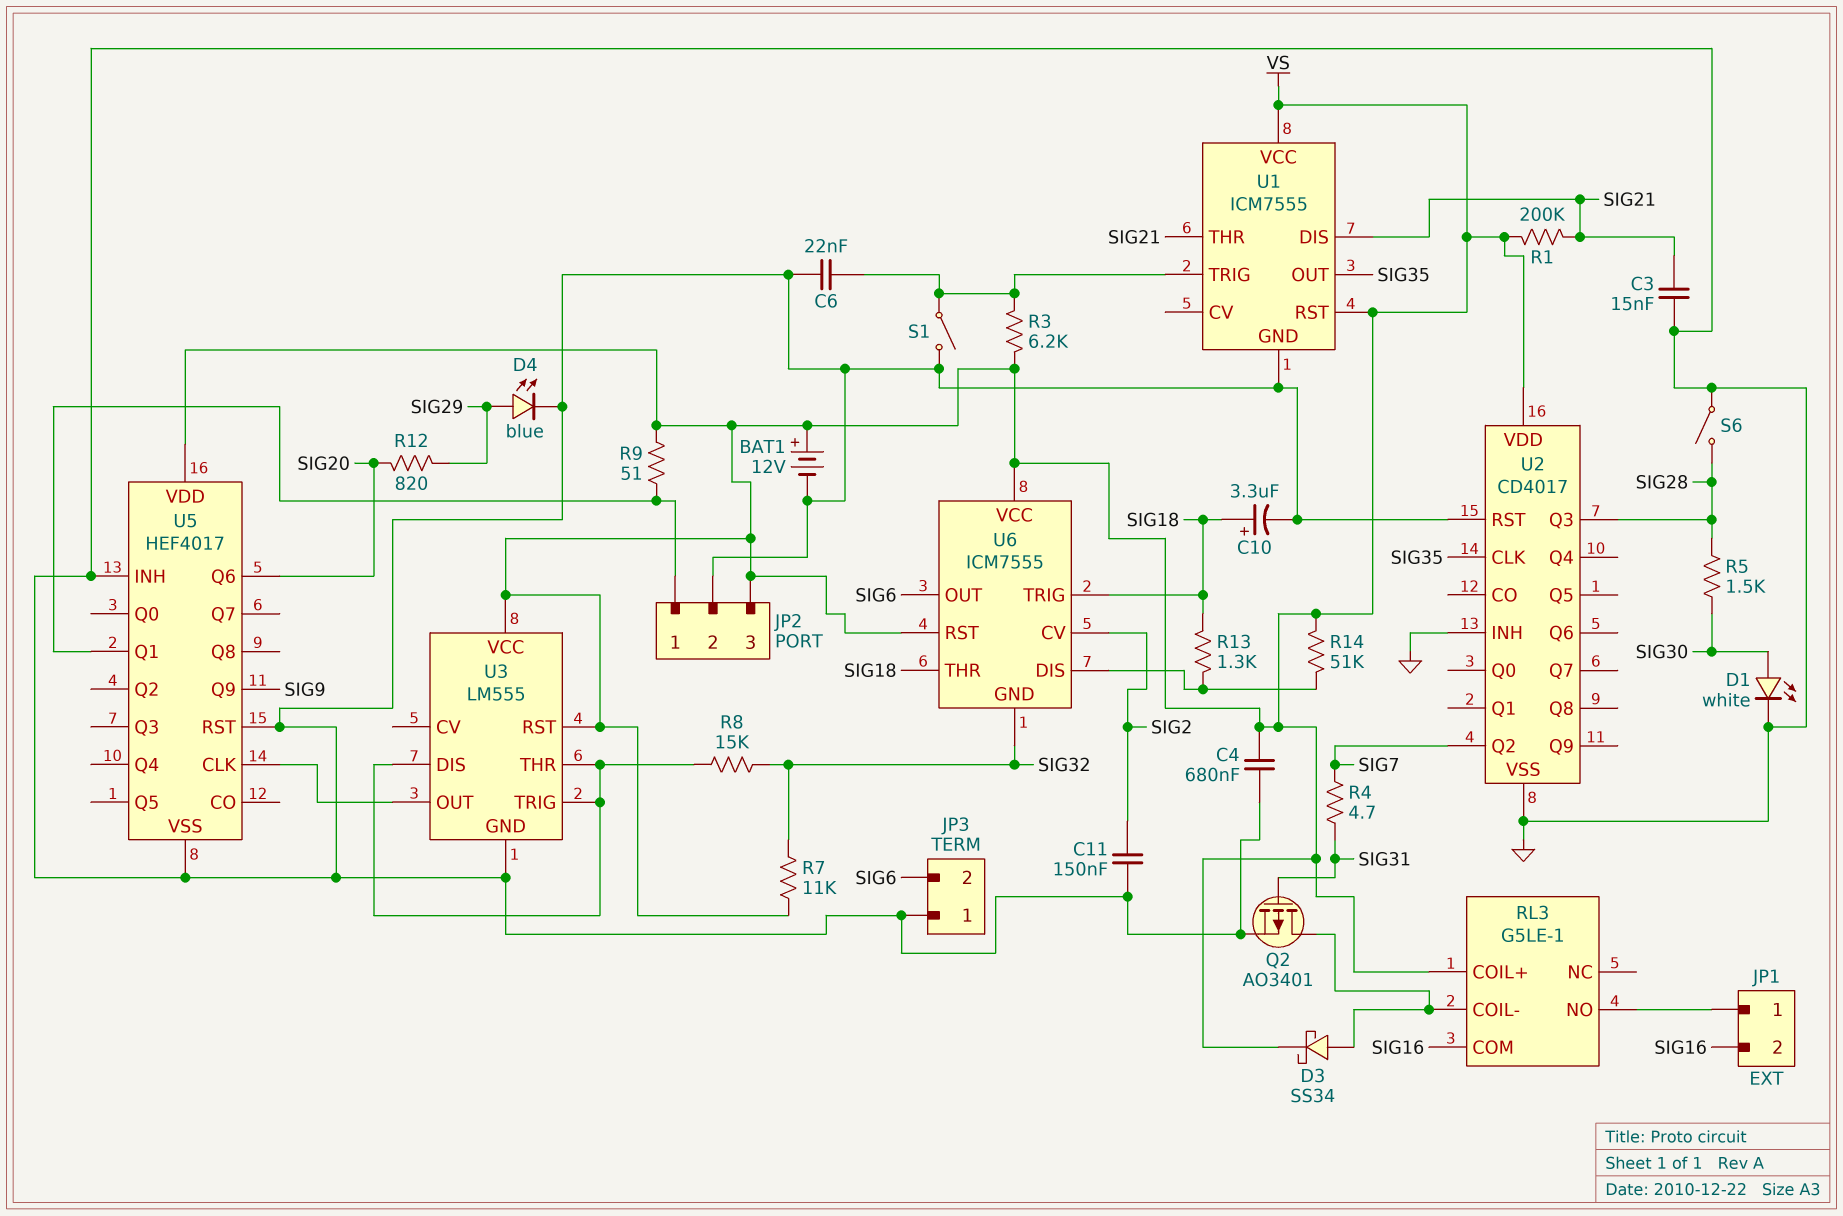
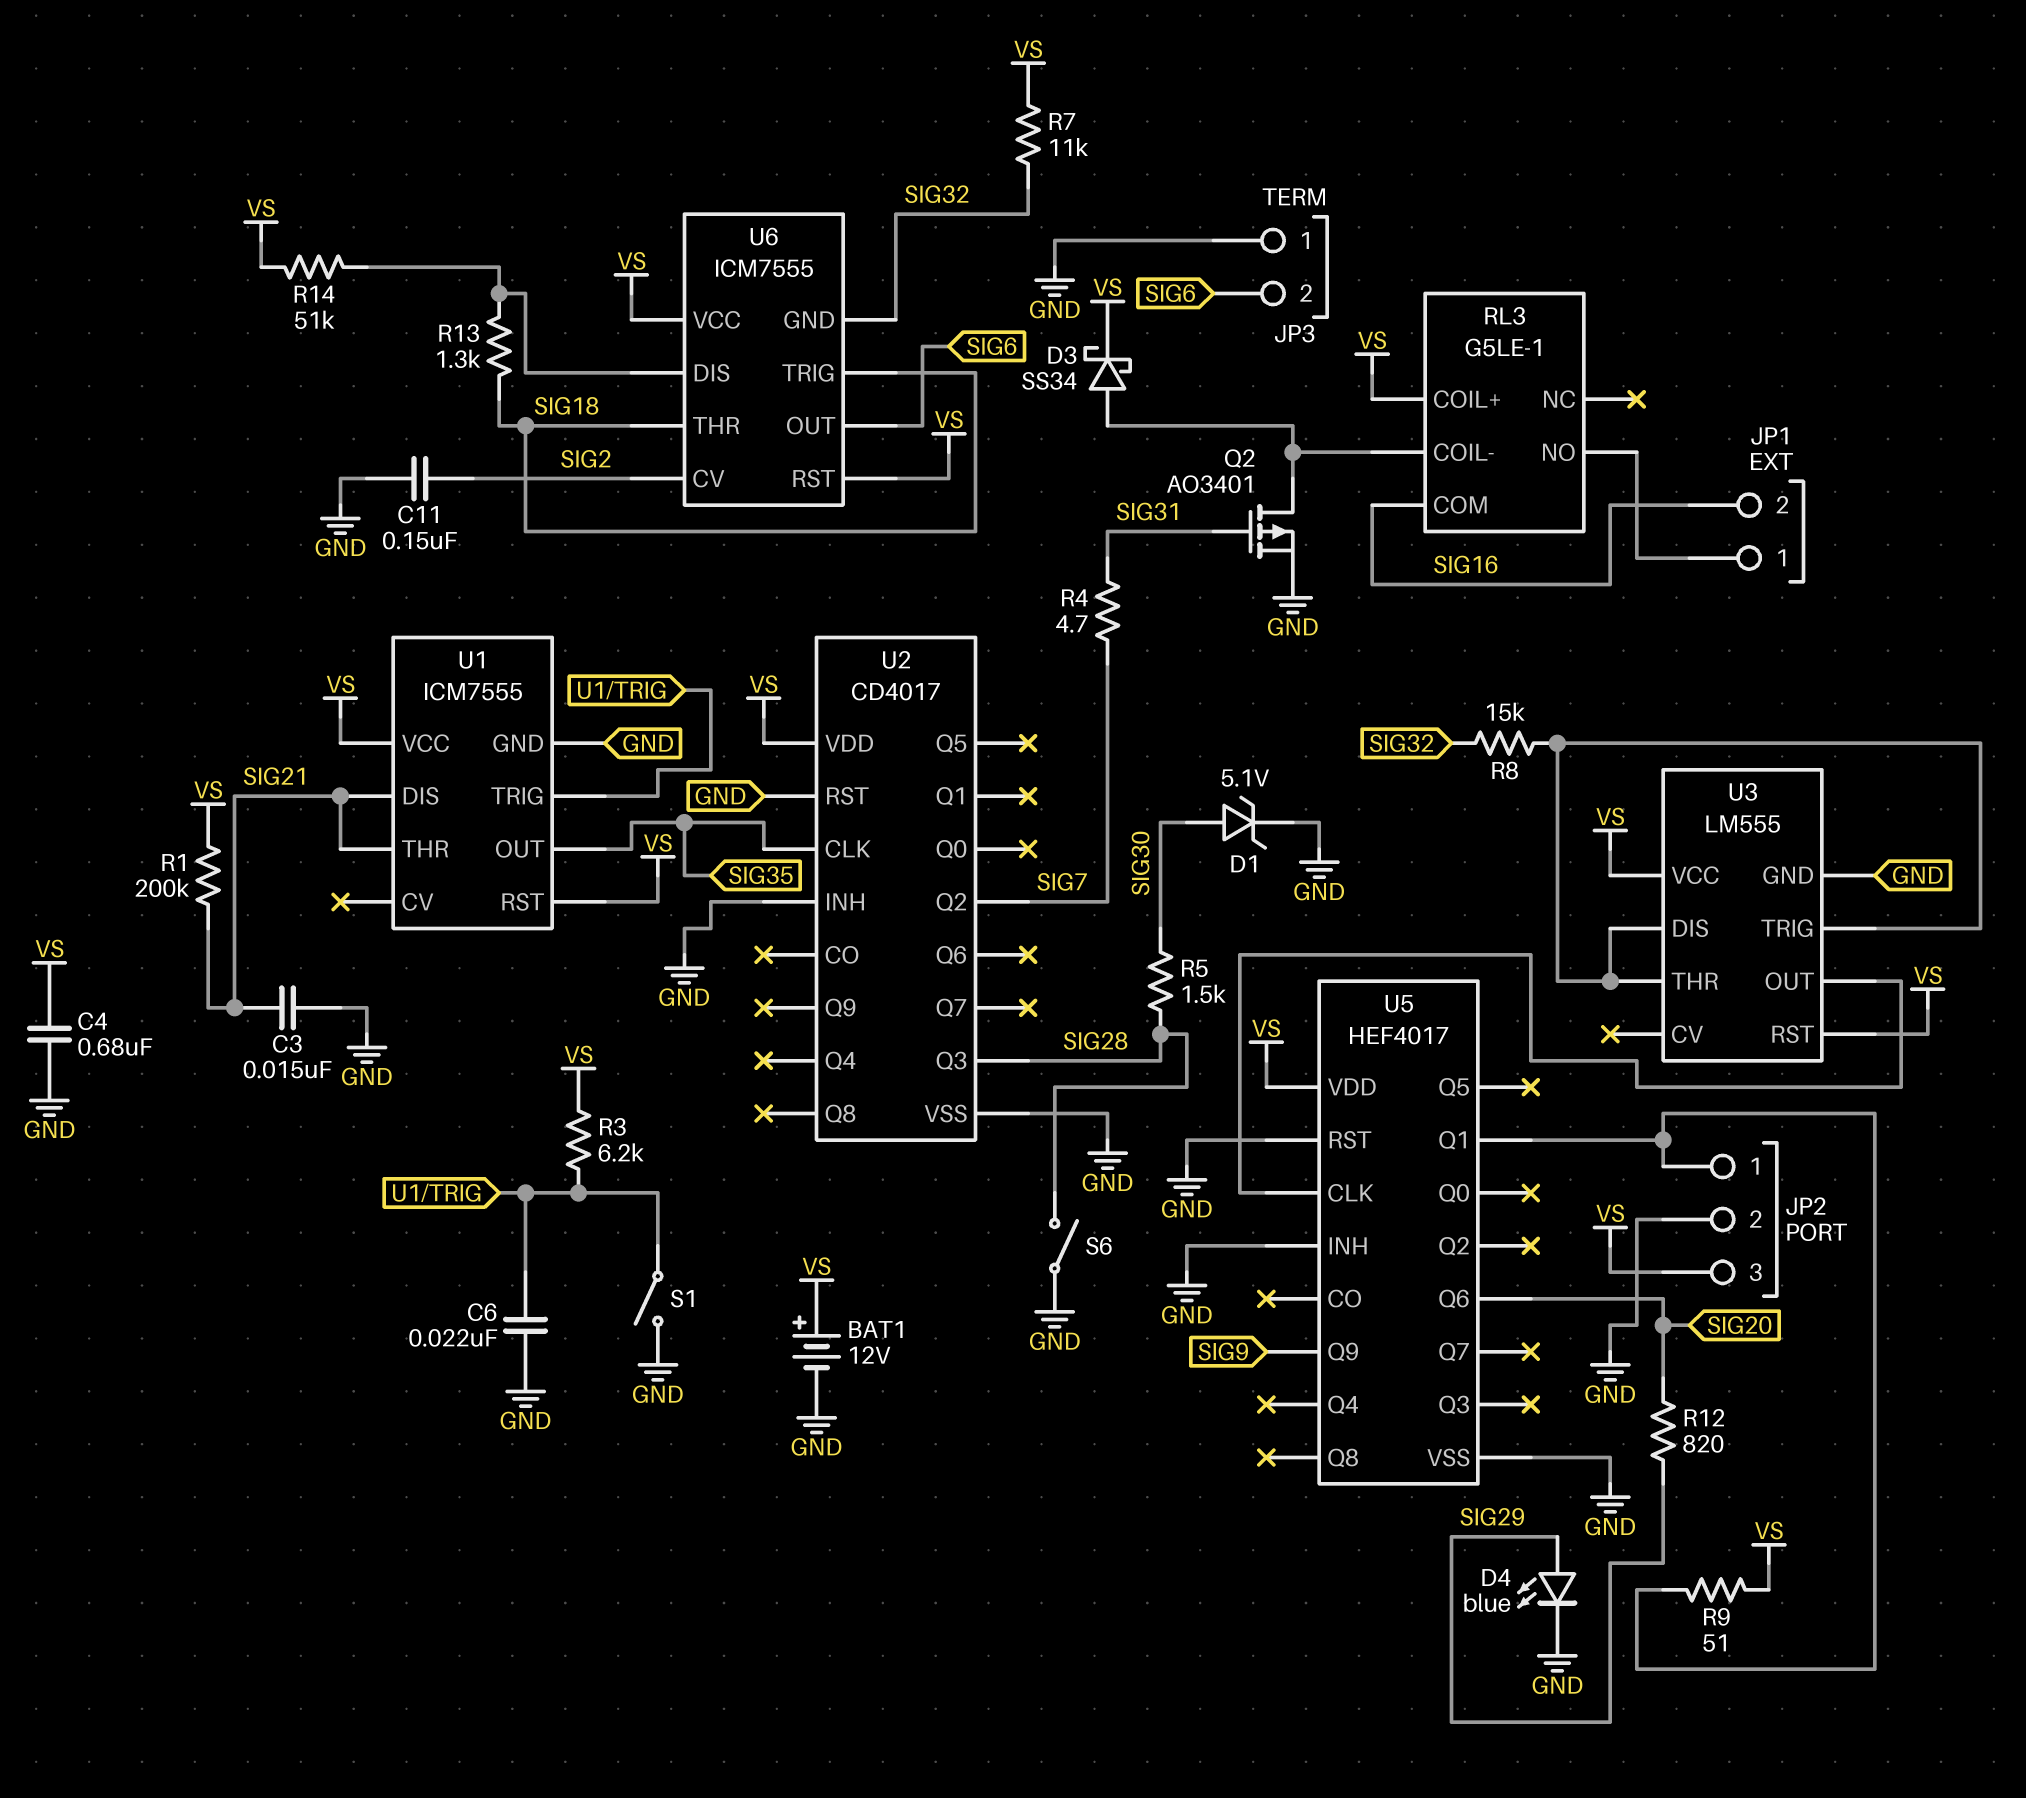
C10: 3.3uF (plus SIG18, minus GND) -> none
D1: LED white (A SIG30, K GND) -> zener 5.1V (A SIG30, K GND)

